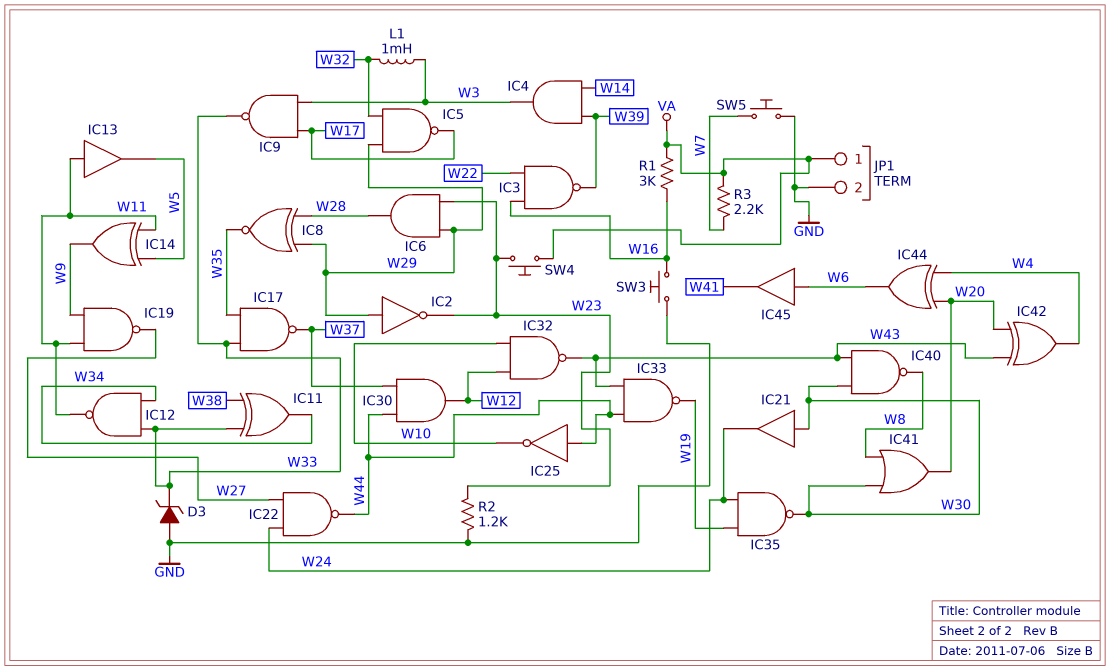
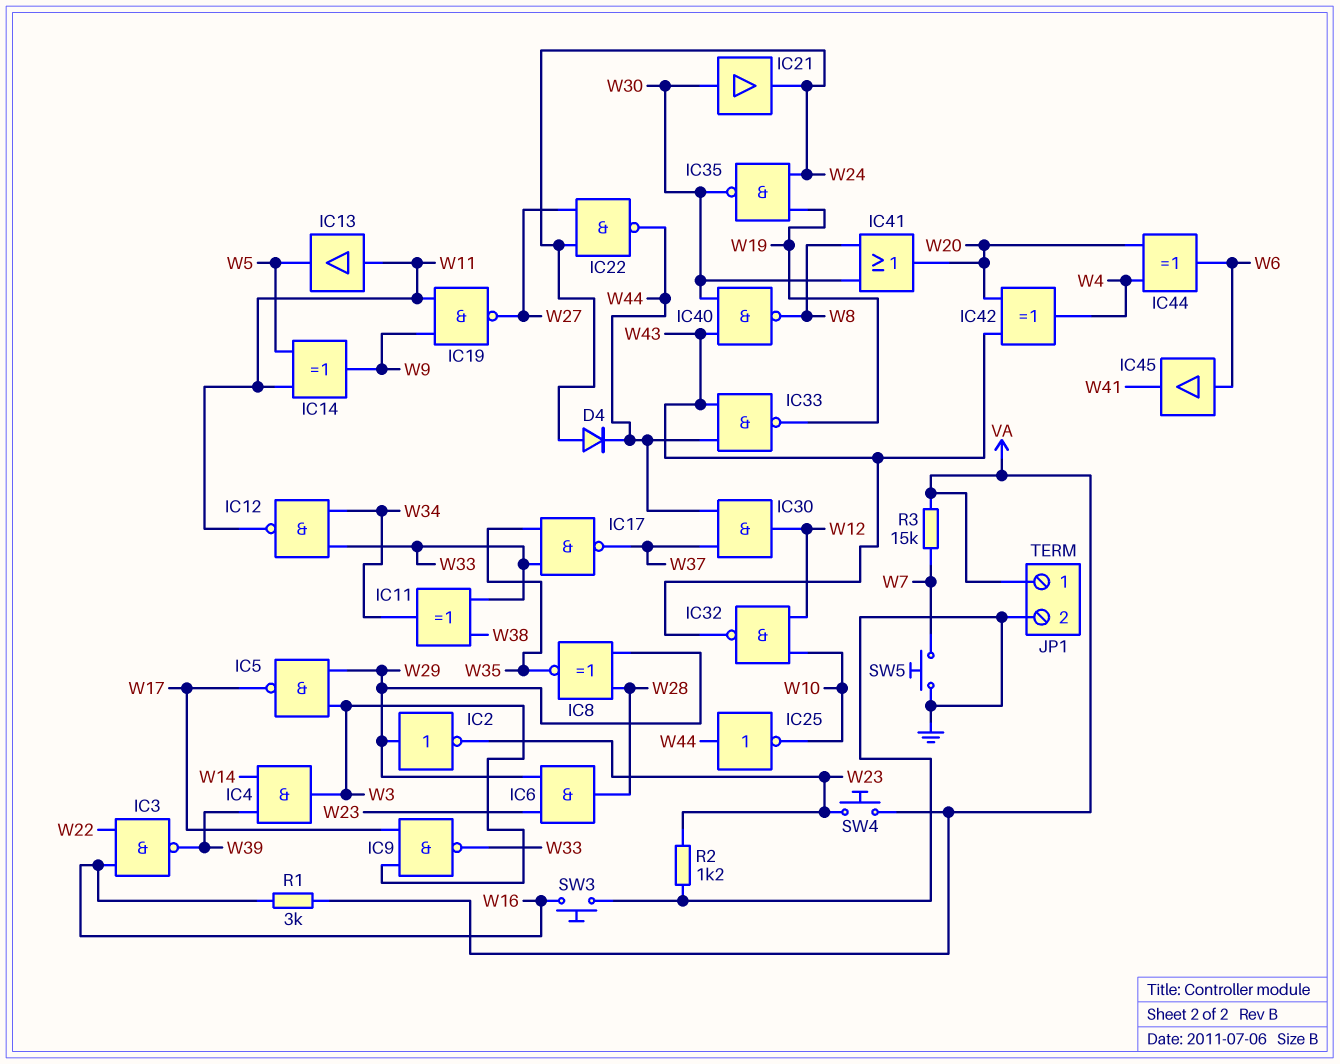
D3: zener (A GND, K W33) -> none
D4: none -> diode (A W24, K W44)
IC5: NAND (in W29, in W32, out W17) -> NAND (in W3, in W29, out W17)
L1: 1mH (W3, W32) -> none
R3: 2.2k (VA, W7) -> 15k (VA, W7)

